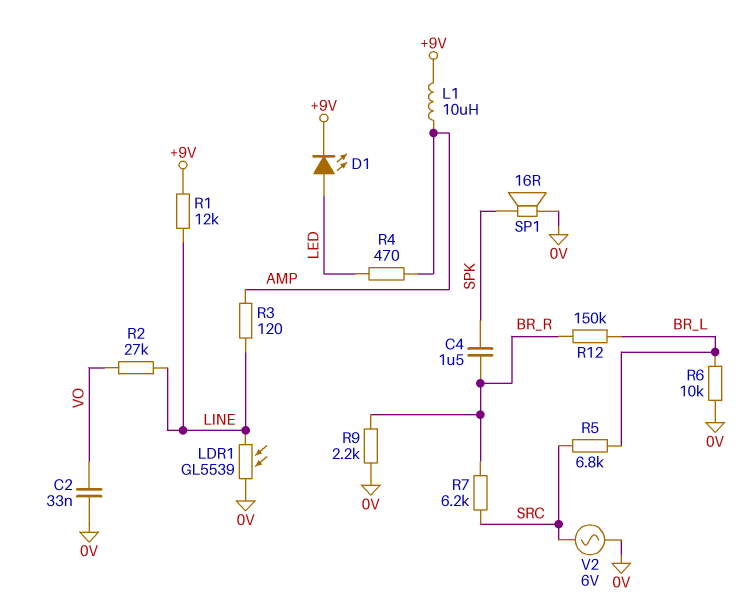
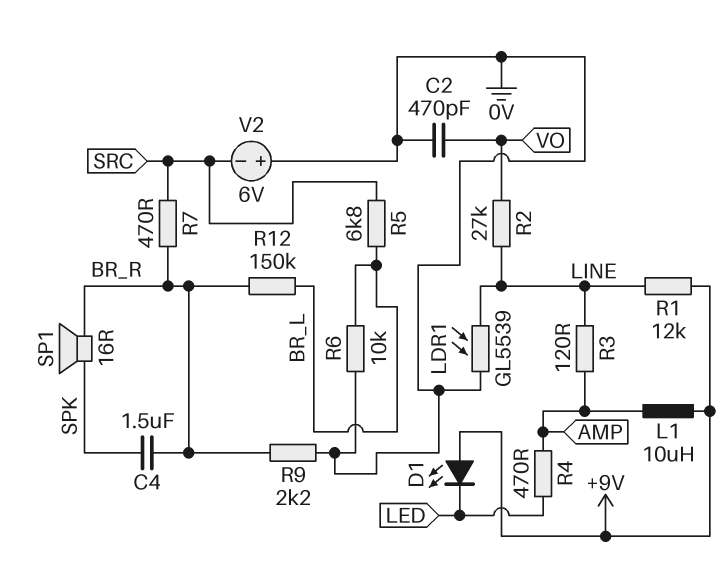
C2: 33nF (0V, VO) -> 470pF (0V, VO)
D1: LED (A LED, K +9V) -> LED (A +9V, K LED)
R7: 6.2k (BR_R, SRC) -> 470 (BR_R, SRC)
SP1: speaker 16R (0V, SPK) -> speaker 16R (BR_R, SPK)
V2: AC 6V (0V, SRC) -> 6V (plus 0V, minus SRC)

